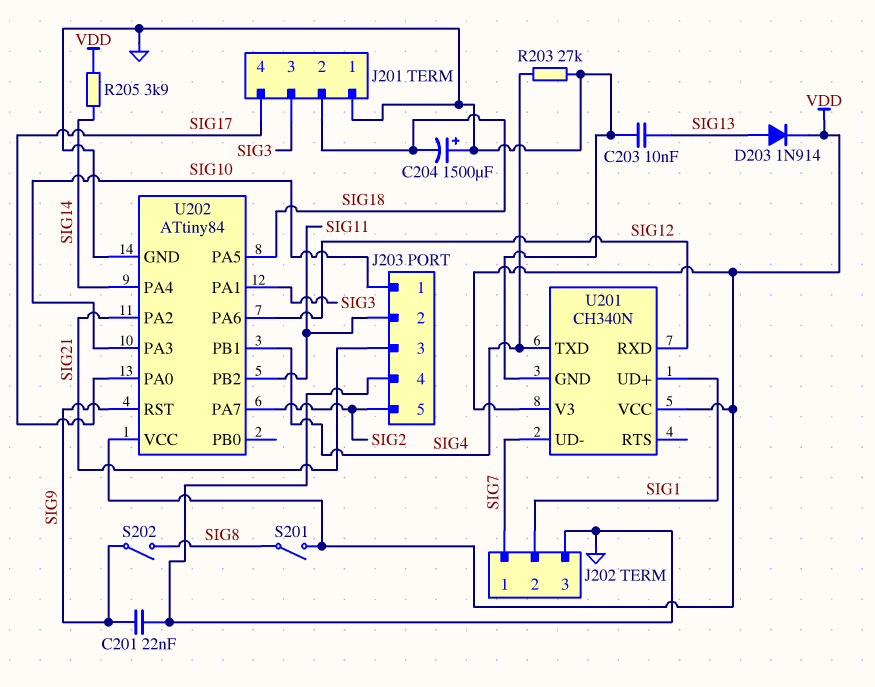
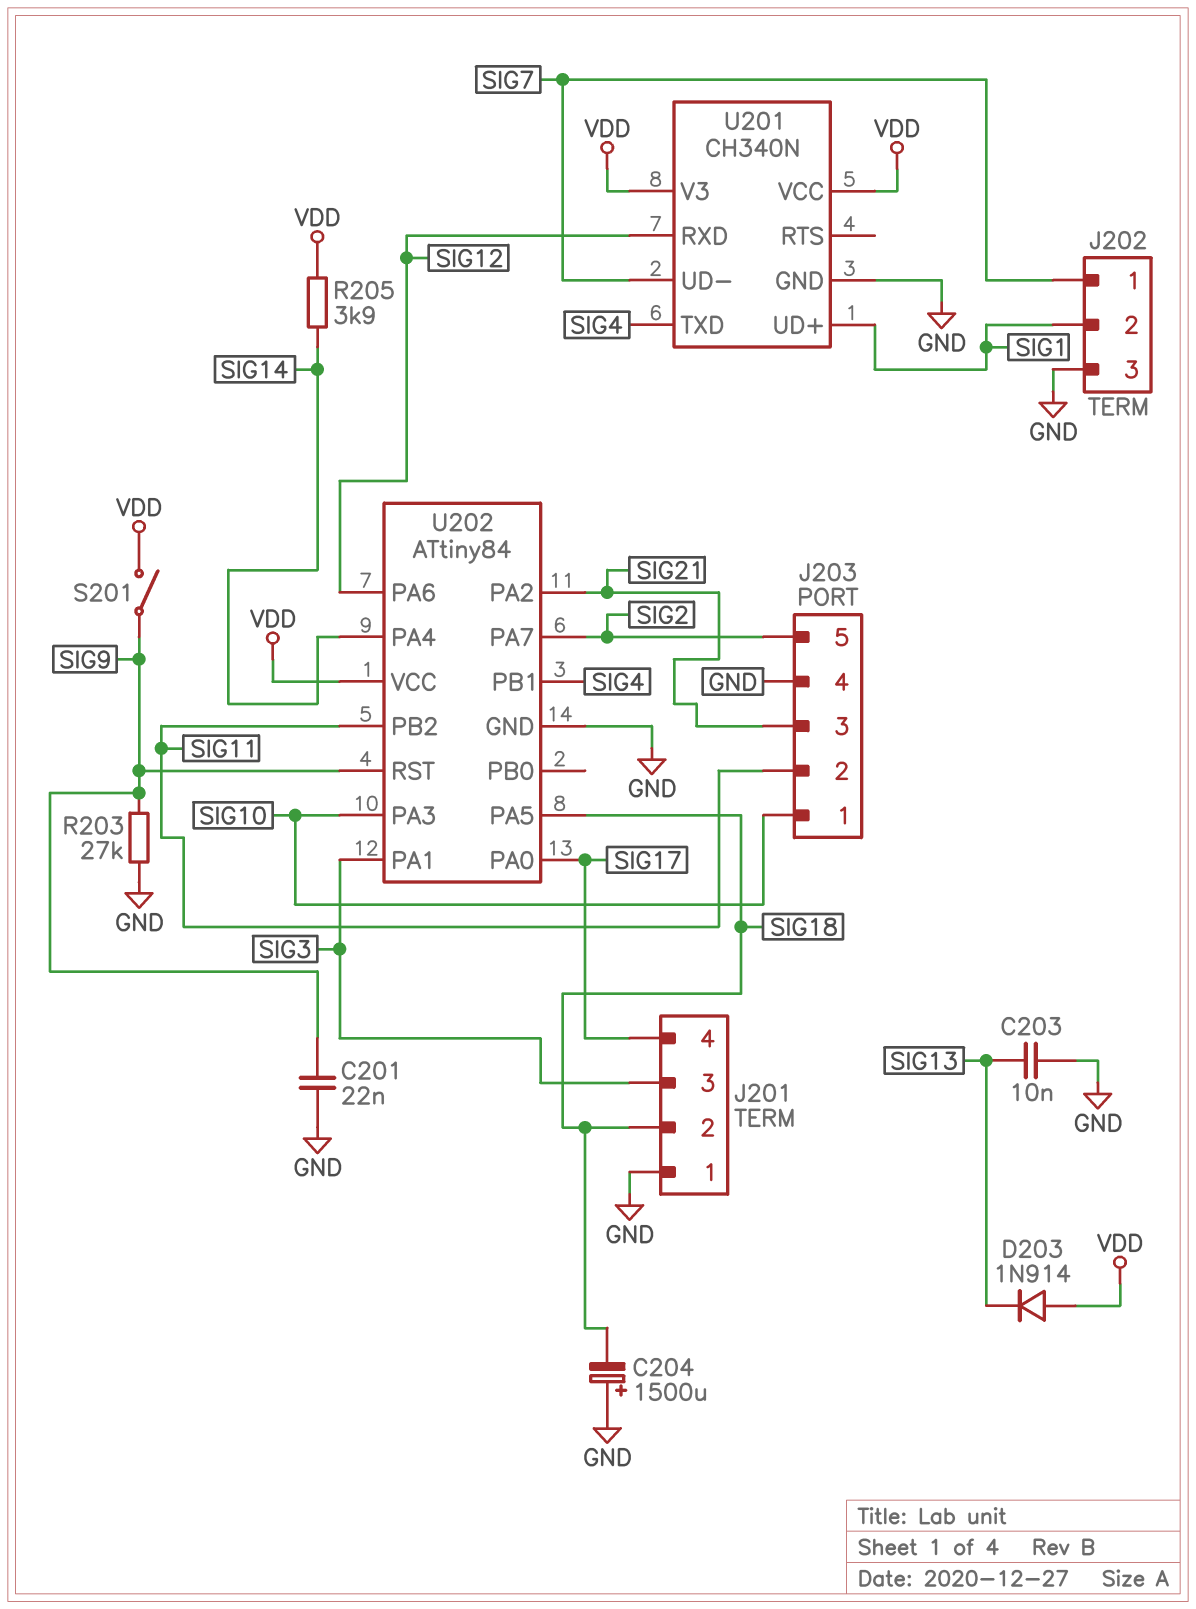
D203: diode 1N914 (A SIG13, K VDD) -> diode 1N914 (A VDD, K SIG13)
R203: 27k (GND, SIG4) -> 27k (GND, SIG9)
S201: switch (SIG8, VDD) -> switch (SIG9, VDD)
S202: switch (SIG8, SIG9) -> none

